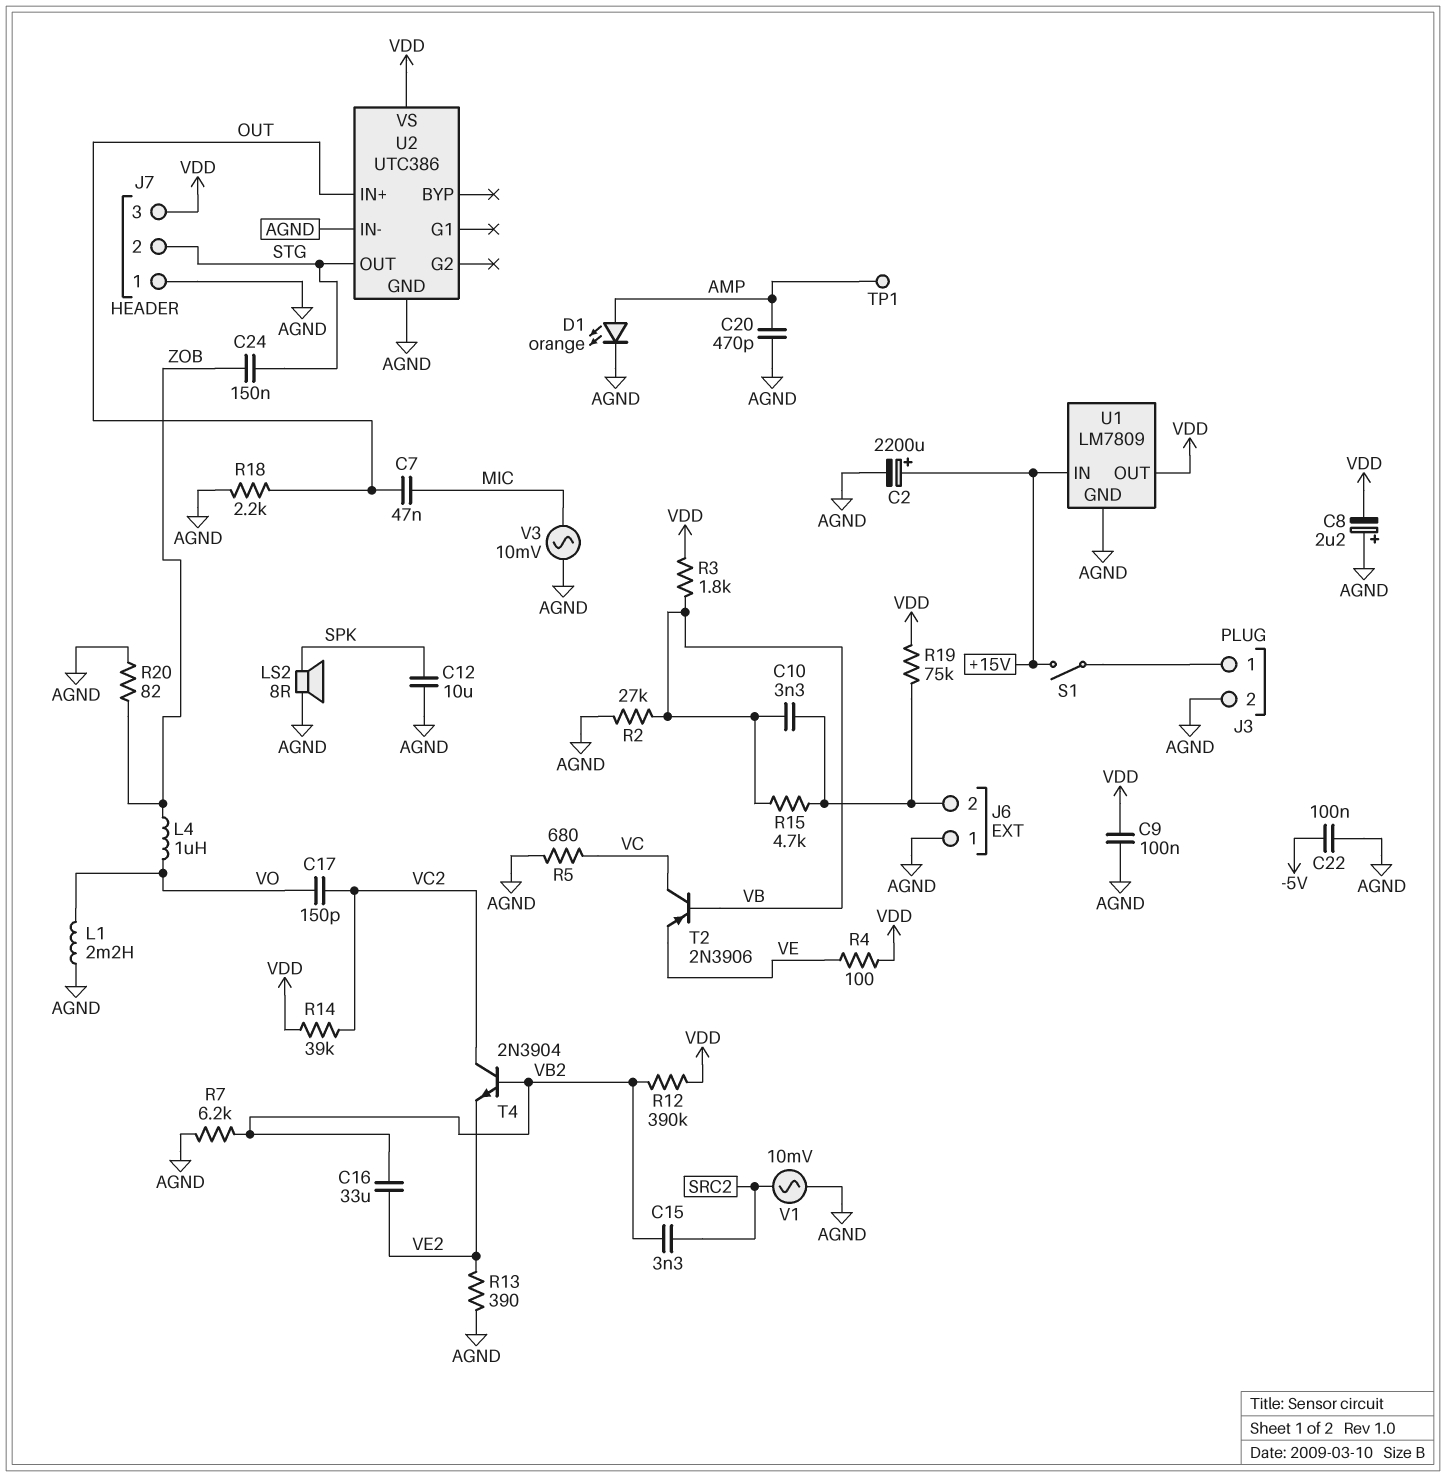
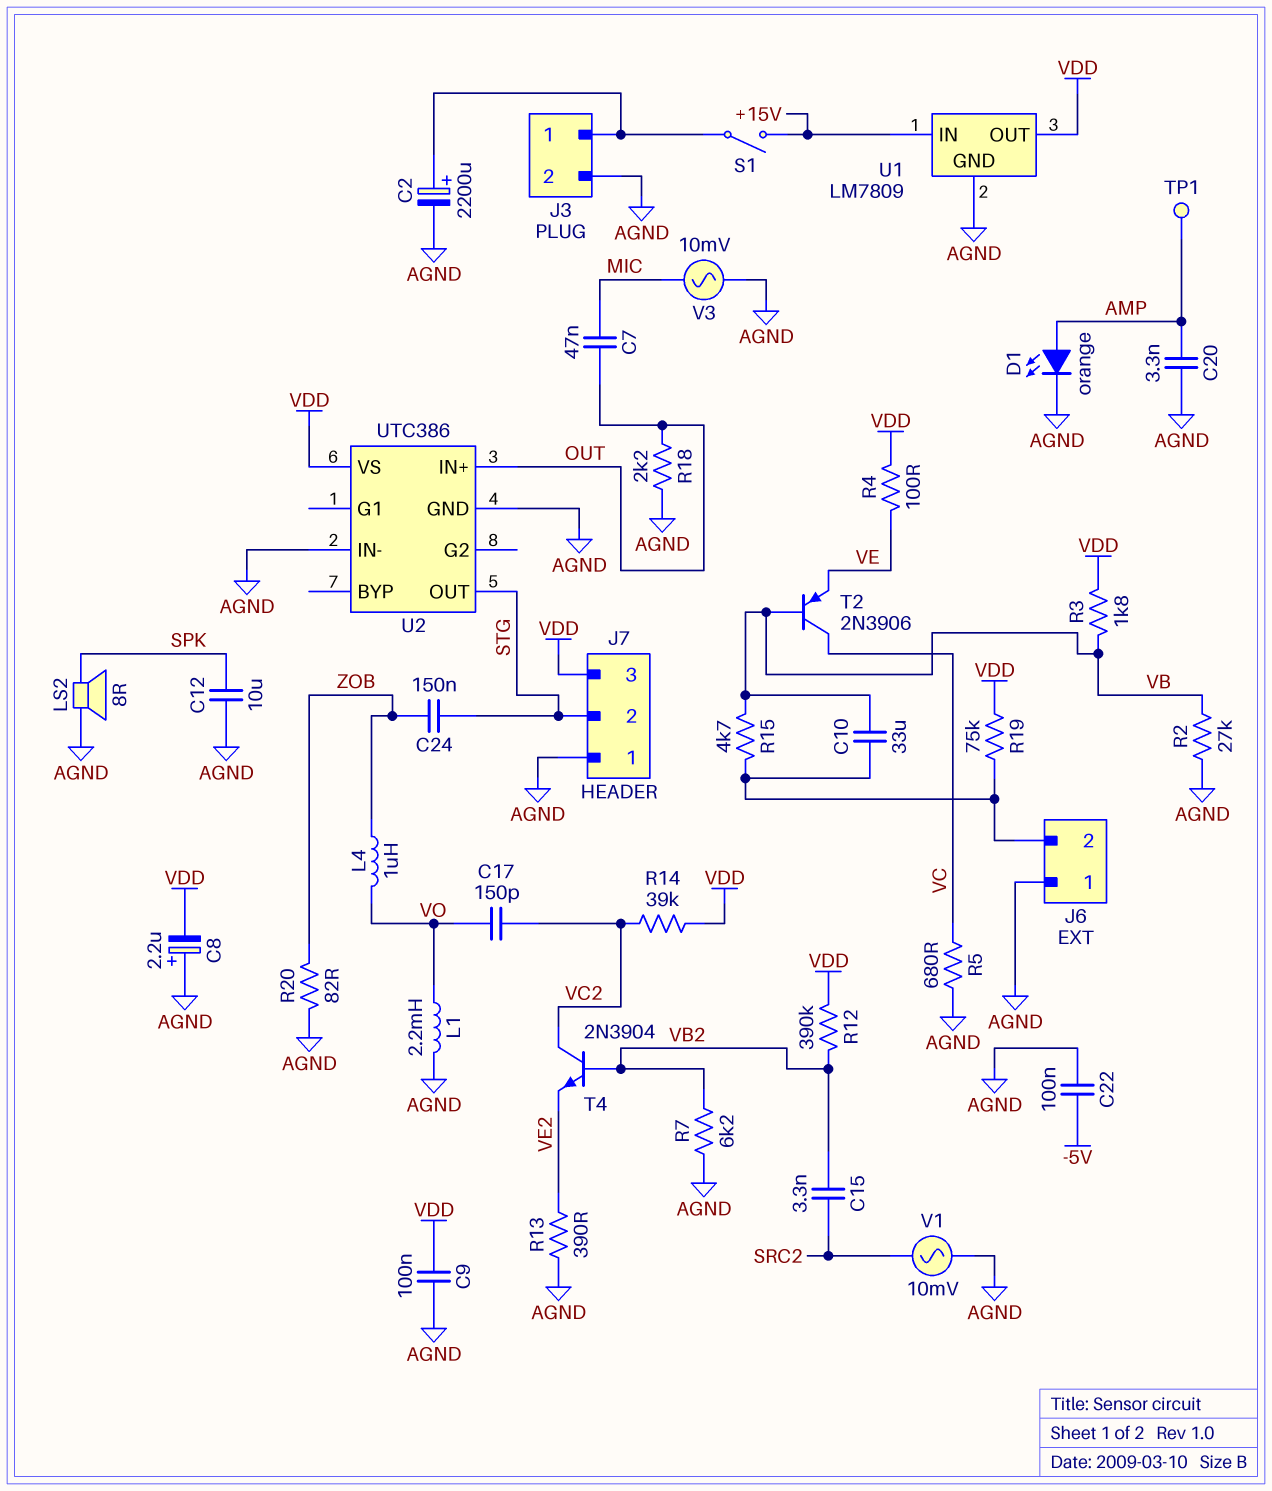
C2: 2200uF (plus +15V, minus AGND) -> 2200uF (plus J3/1, minus AGND)
C10: 3.3nF (J6/2, VB) -> 33uF (J6/2, VB)
C16: 33uF (VB2, VE2) -> none
C20: 470pF (AGND, AMP) -> 3.3nF (AGND, AMP)

